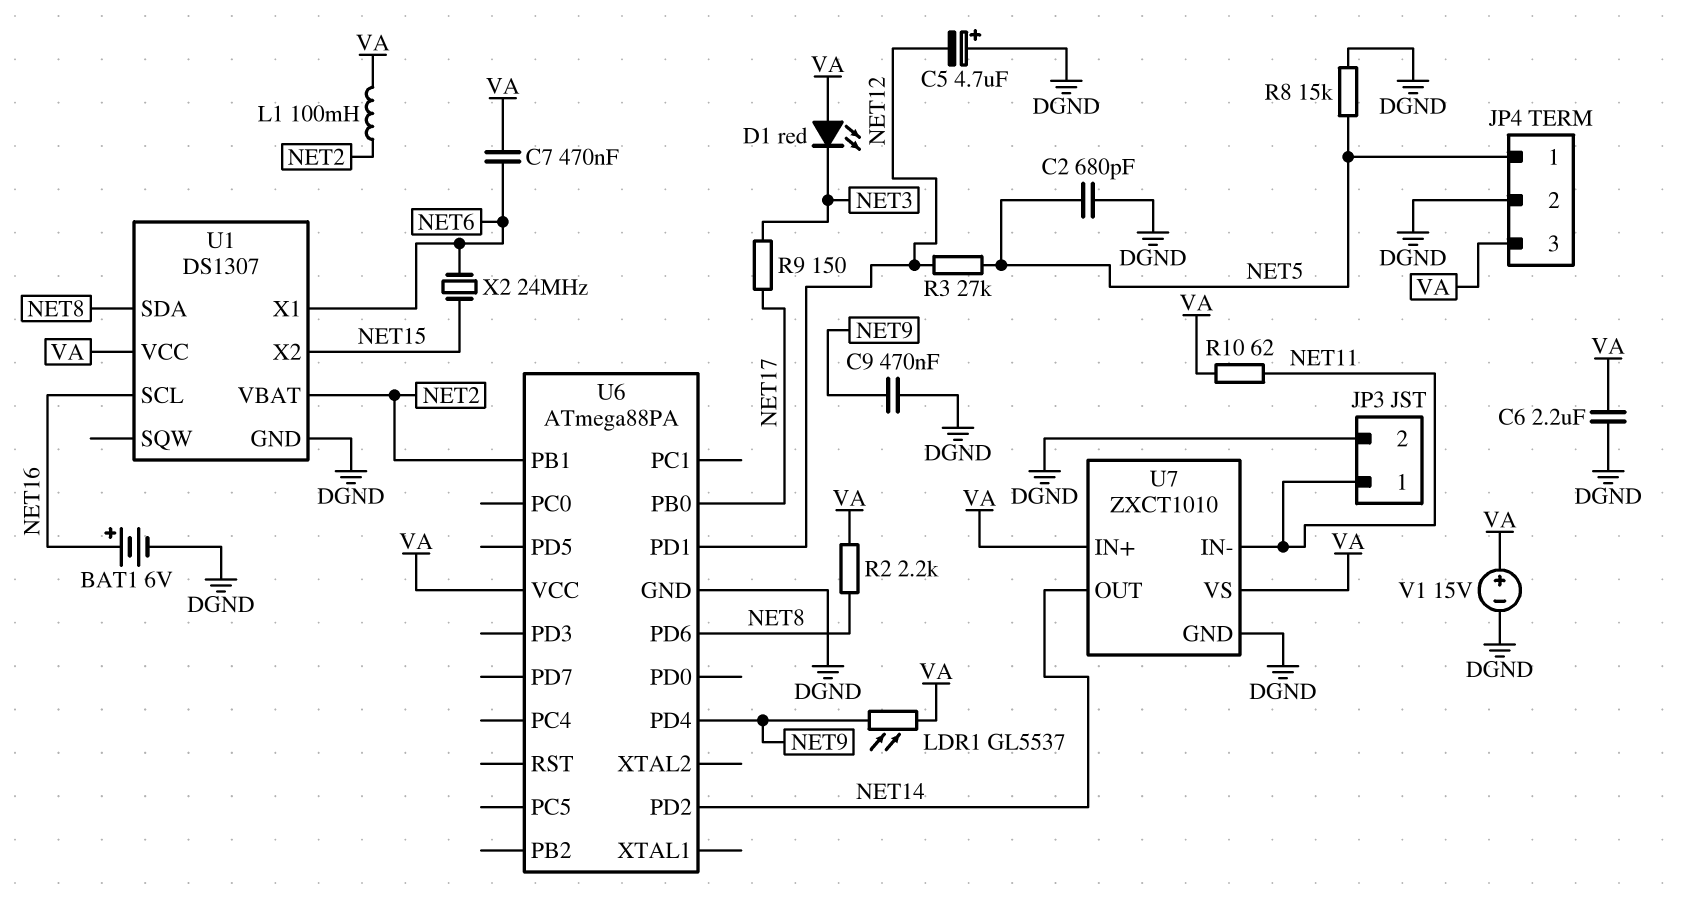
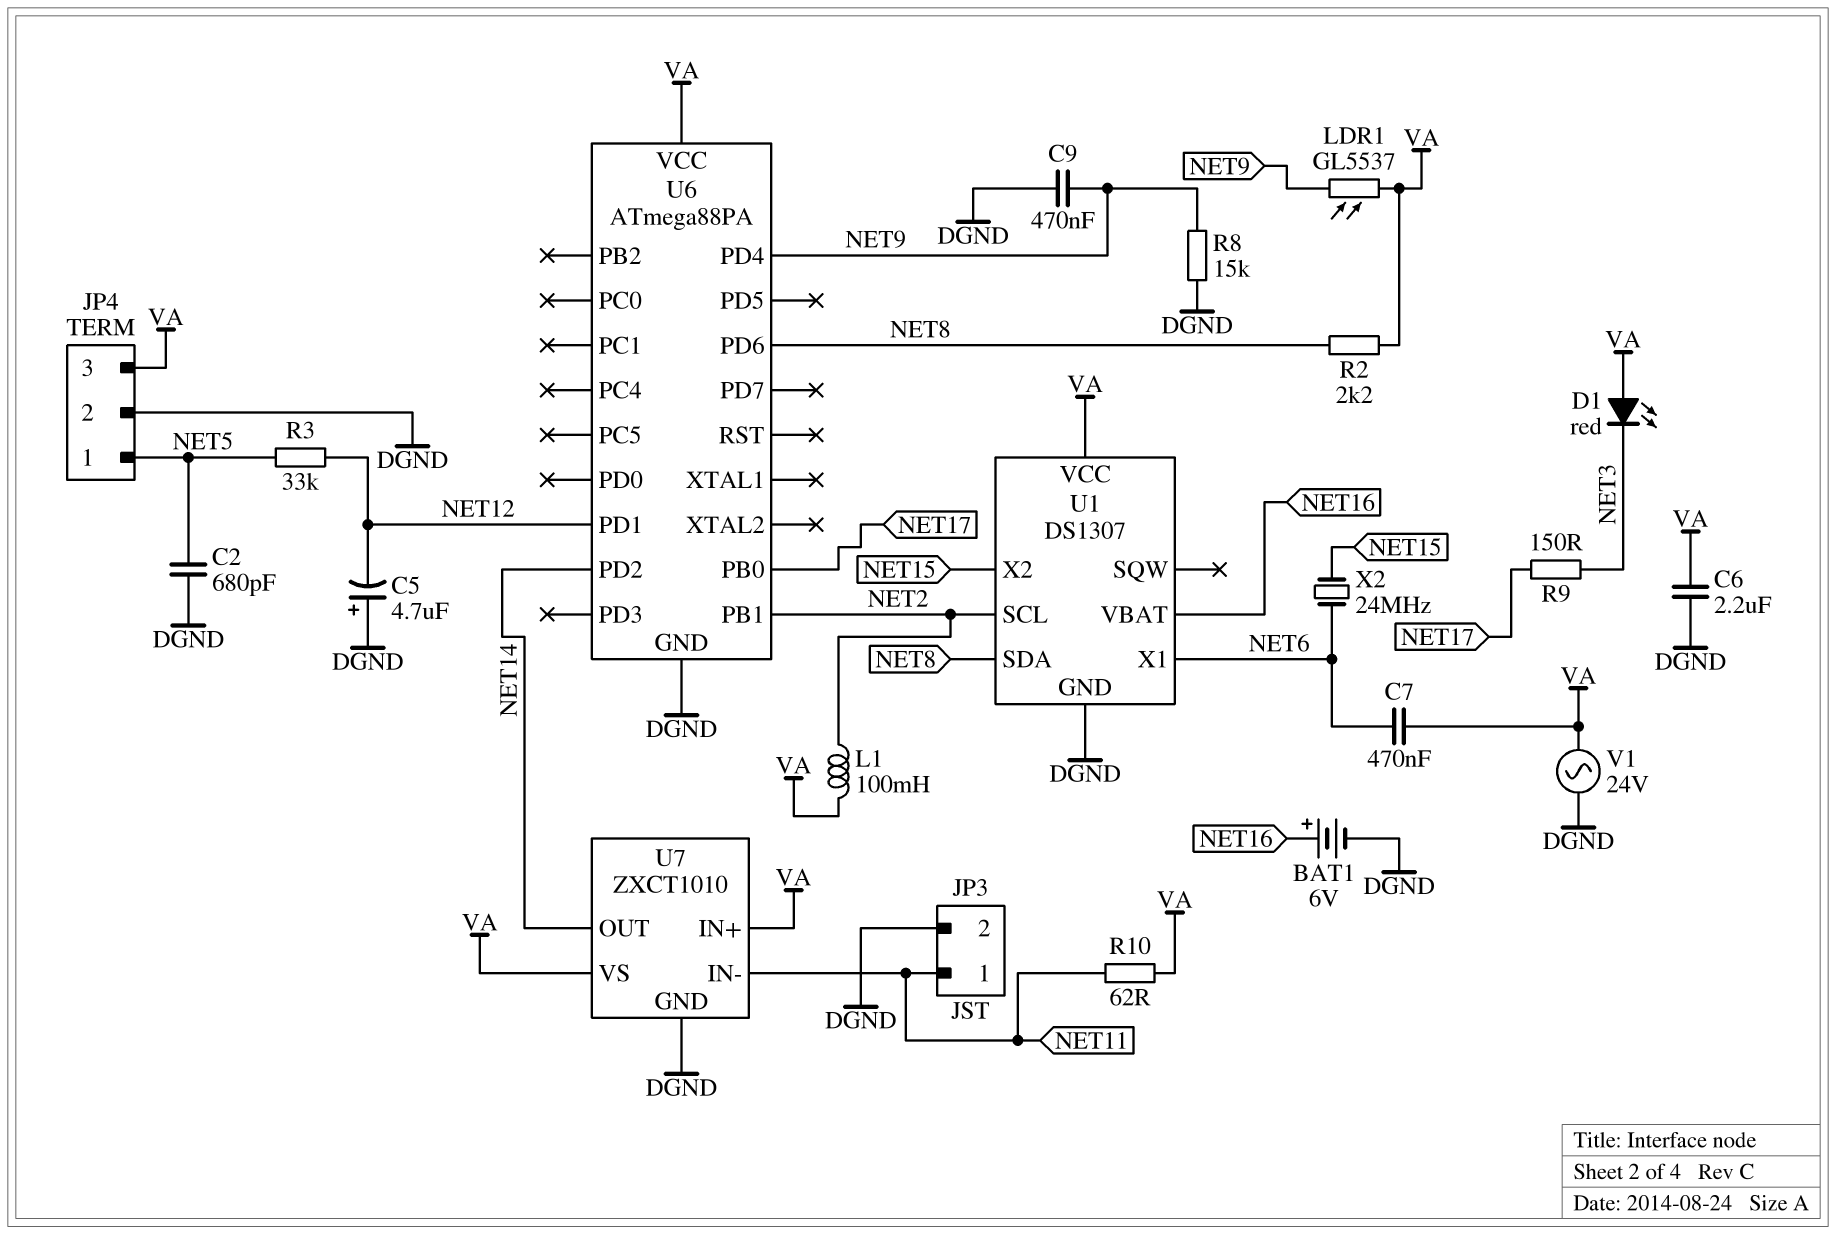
R3: 27k (NET5, NET12) -> 33k (NET5, NET12)
R8: 15k (DGND, NET5) -> 15k (DGND, NET9)
U1 pin SCL: NET16 -> NET2
U1 pin VBAT: NET2 -> NET16
V1: 15V (plus VA, minus DGND) -> AC 24V (DGND, VA)

